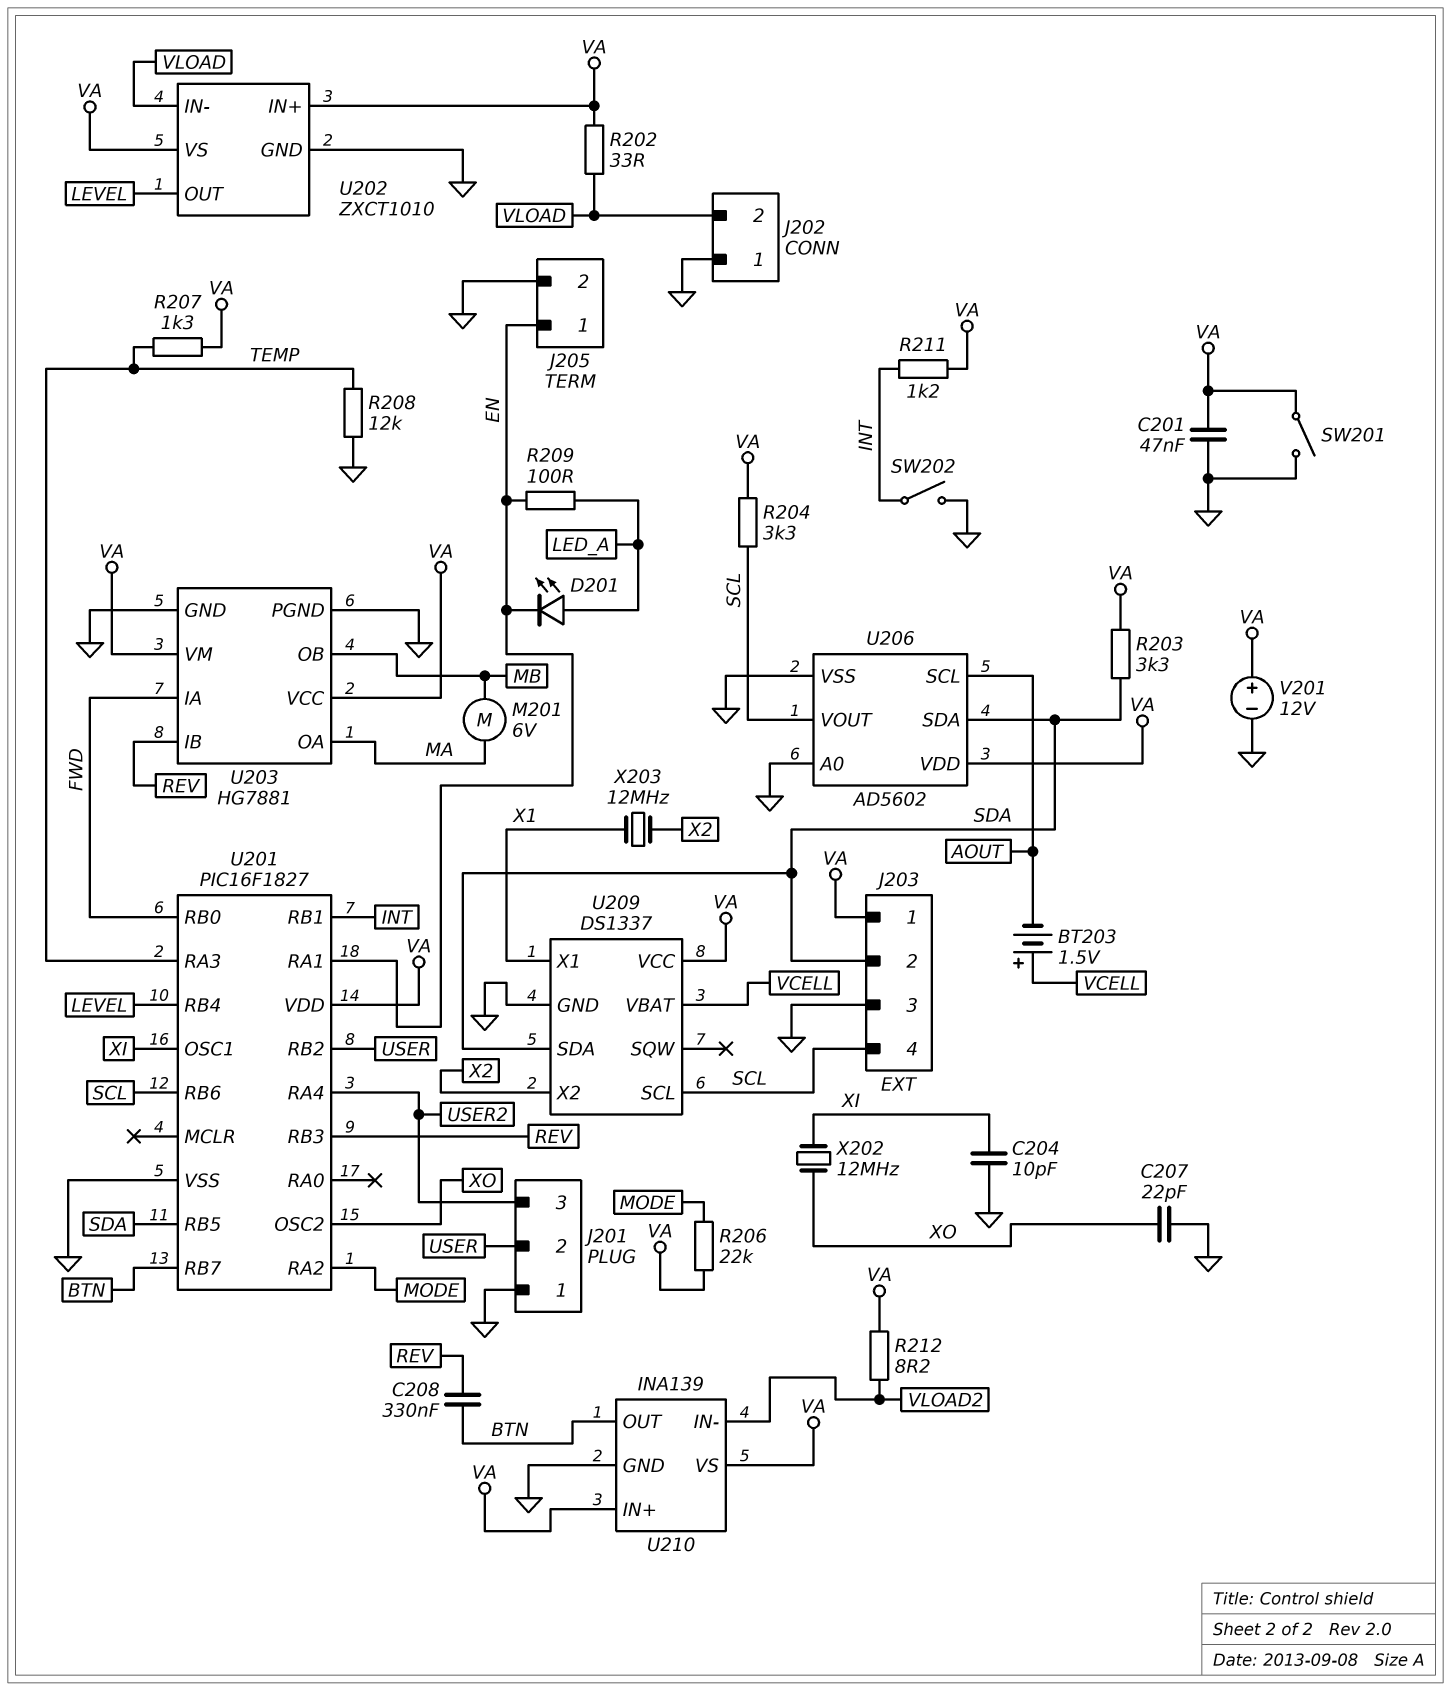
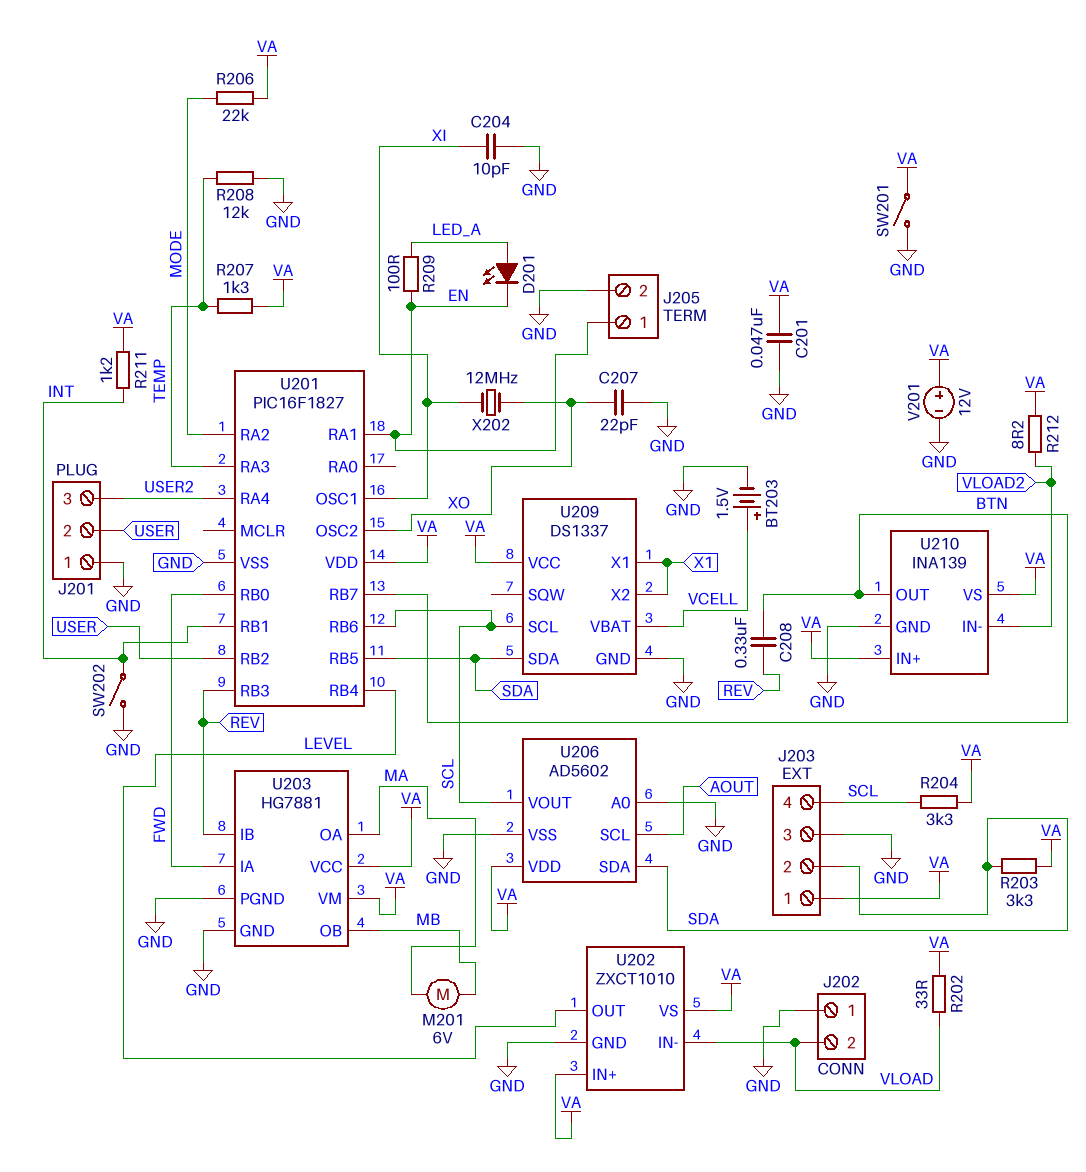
BT203: 1.5V (plus VCELL, minus AOUT) -> 1.5V (plus VCELL, minus GND)
U209 pin X2: X2 -> X1
X203: 12MHz (X1, X2) -> none

